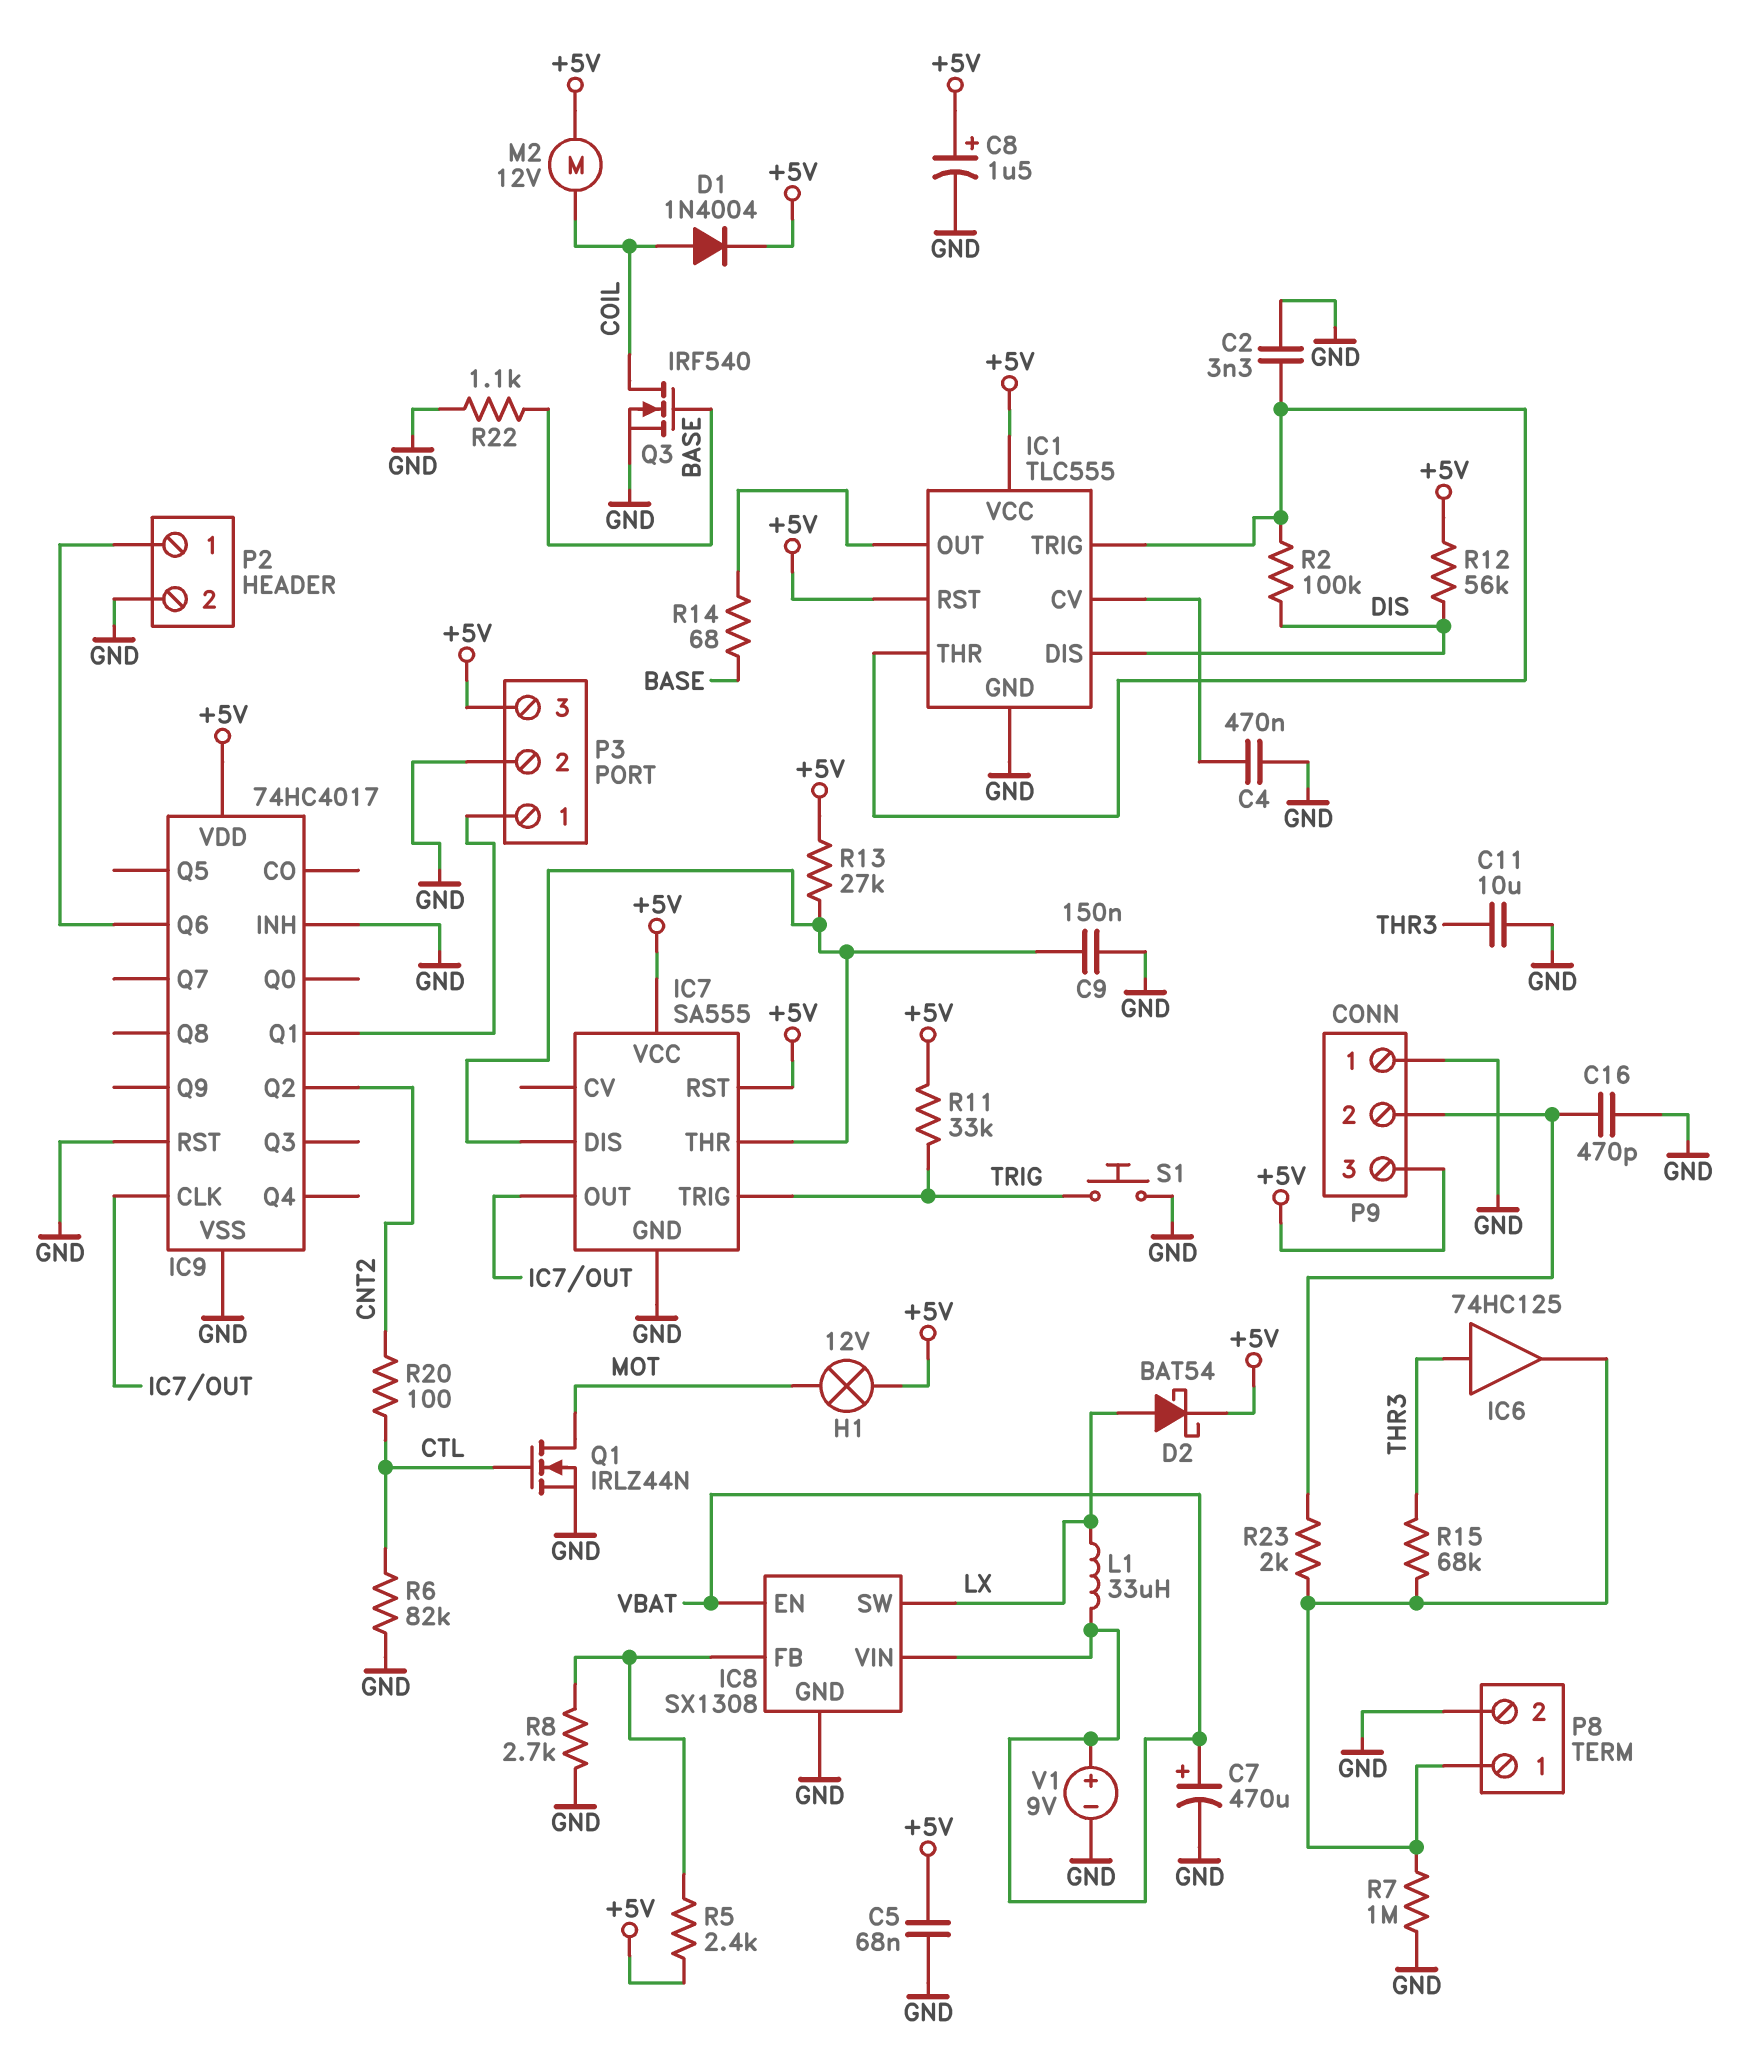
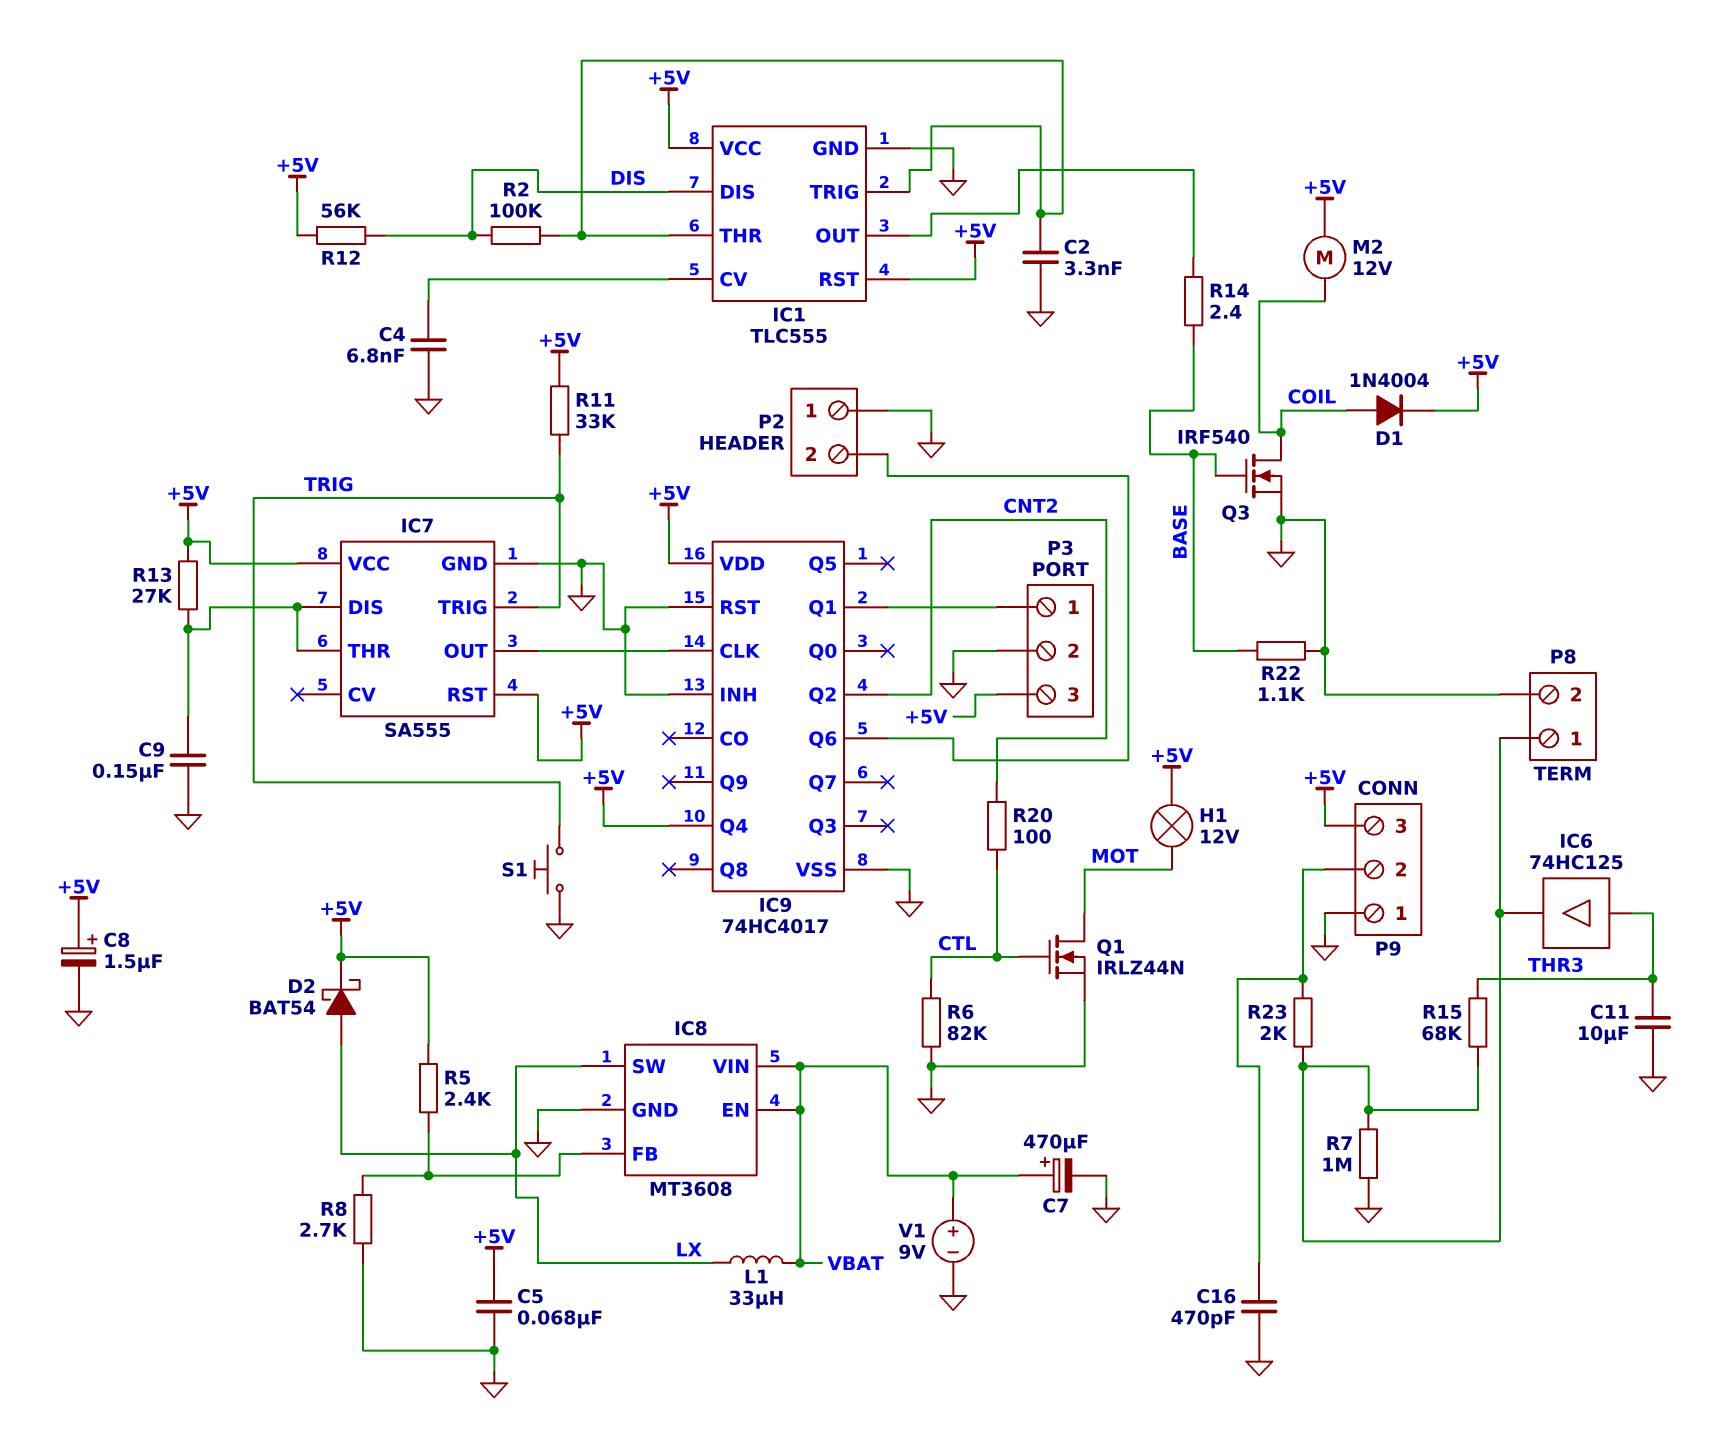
C4: 470nF (GND, IC1/CV) -> 6.8nF (GND, IC1/CV)
IC8: SX1308 -> MT3608
IC9 pin Q4: none -> +5V
P2 pin 1: IC9/Q6 -> GND
P2 pin 2: GND -> IC9/Q6
R14: 68 (BASE, IC1/OUT) -> 2.4 (BASE, IC1/OUT)

